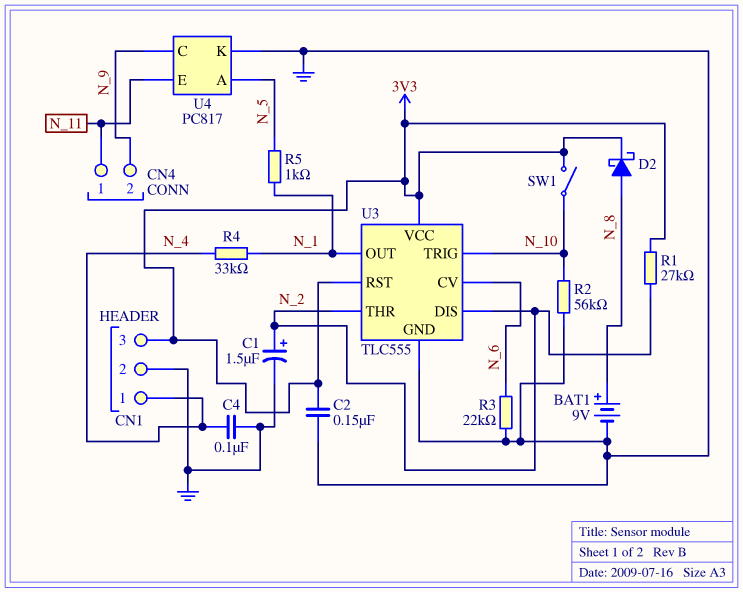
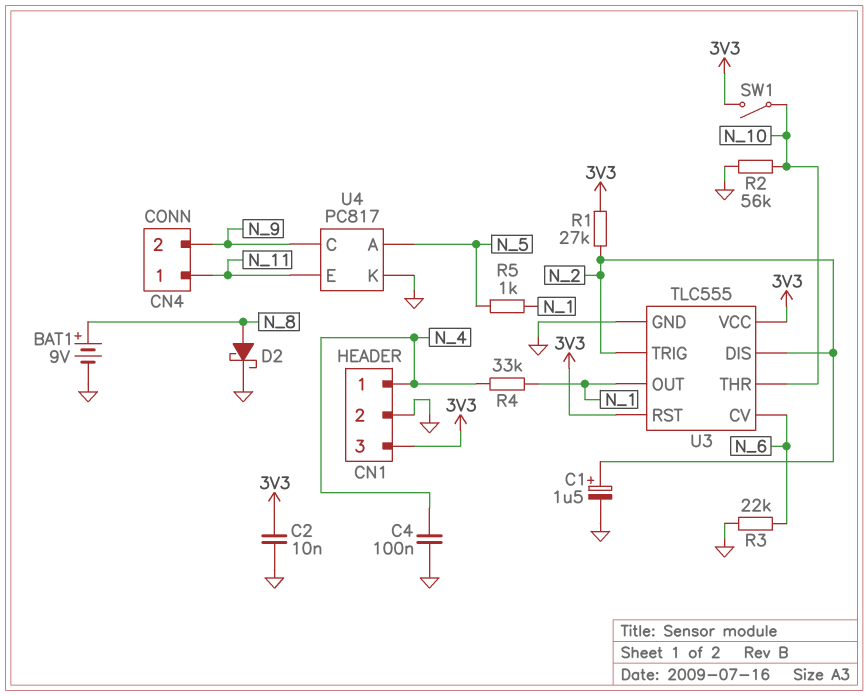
C2: 150nF (3V3, GND) -> 10nF (3V3, GND)
D2: schottky (A N_8, K 3V3) -> schottky (A N_8, K GND)
U3 pin THR: N_2 -> N_10
U3 pin TRIG: N_10 -> N_2

